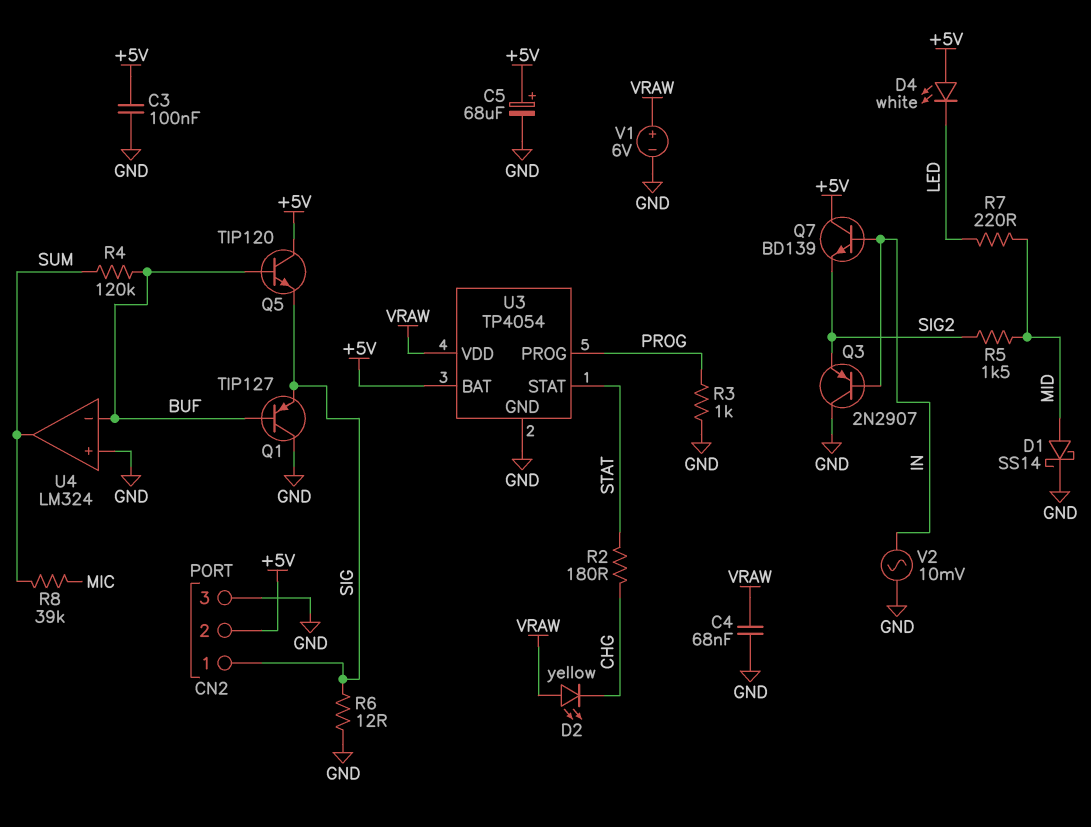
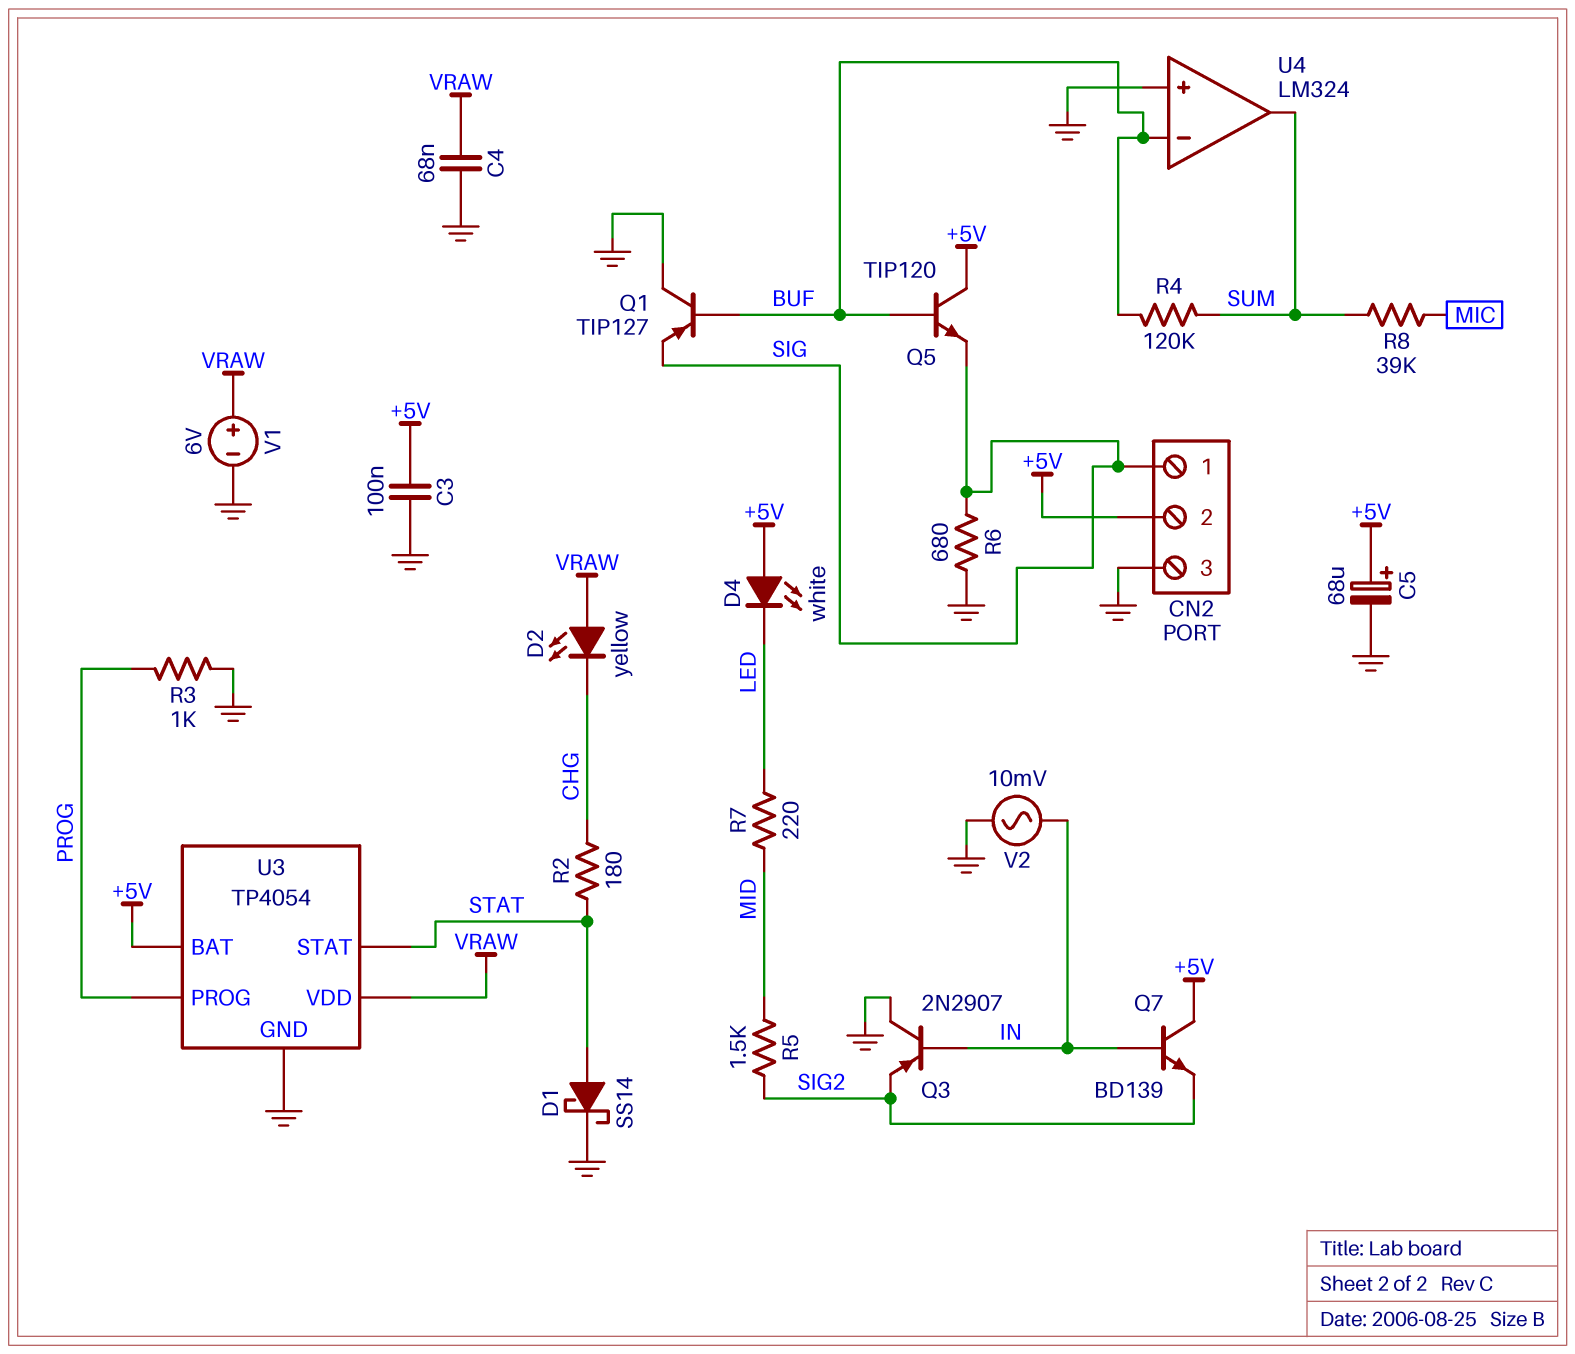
D1: schottky SS14 (A MID, K GND) -> schottky SS14 (A STAT, K GND)
R6: 12 (GND, SIG) -> 680 (GND, SIG)

